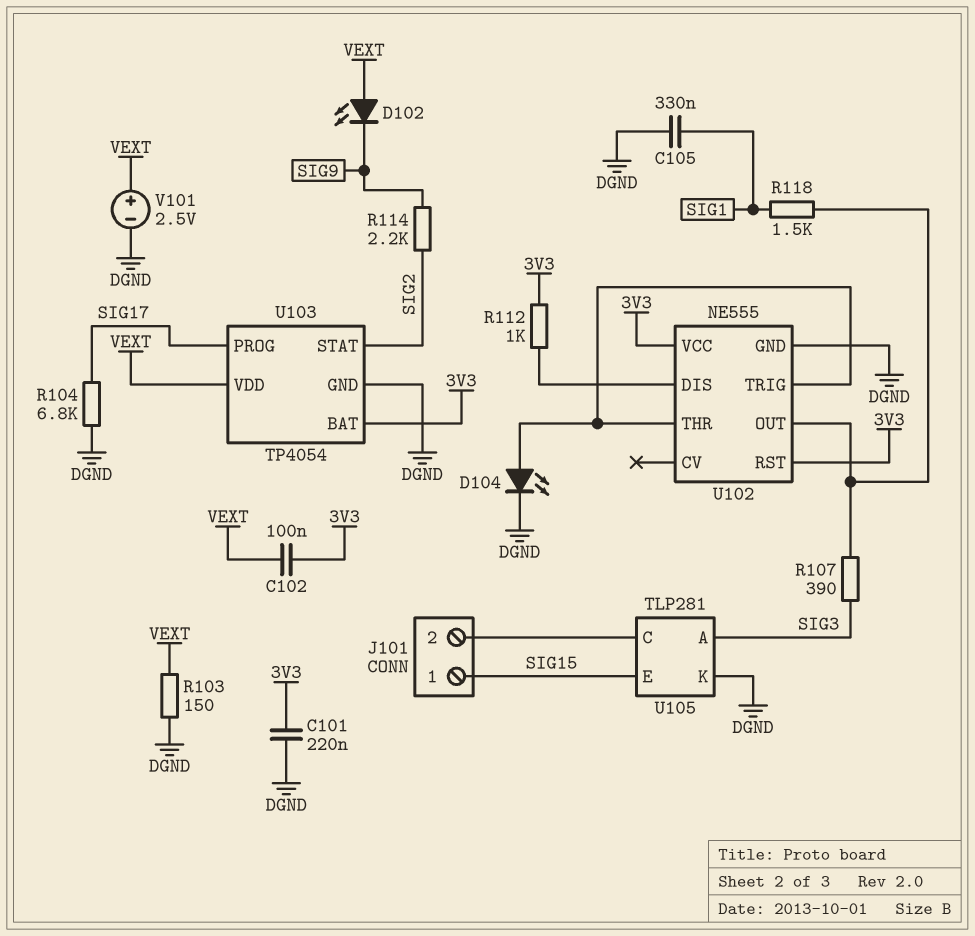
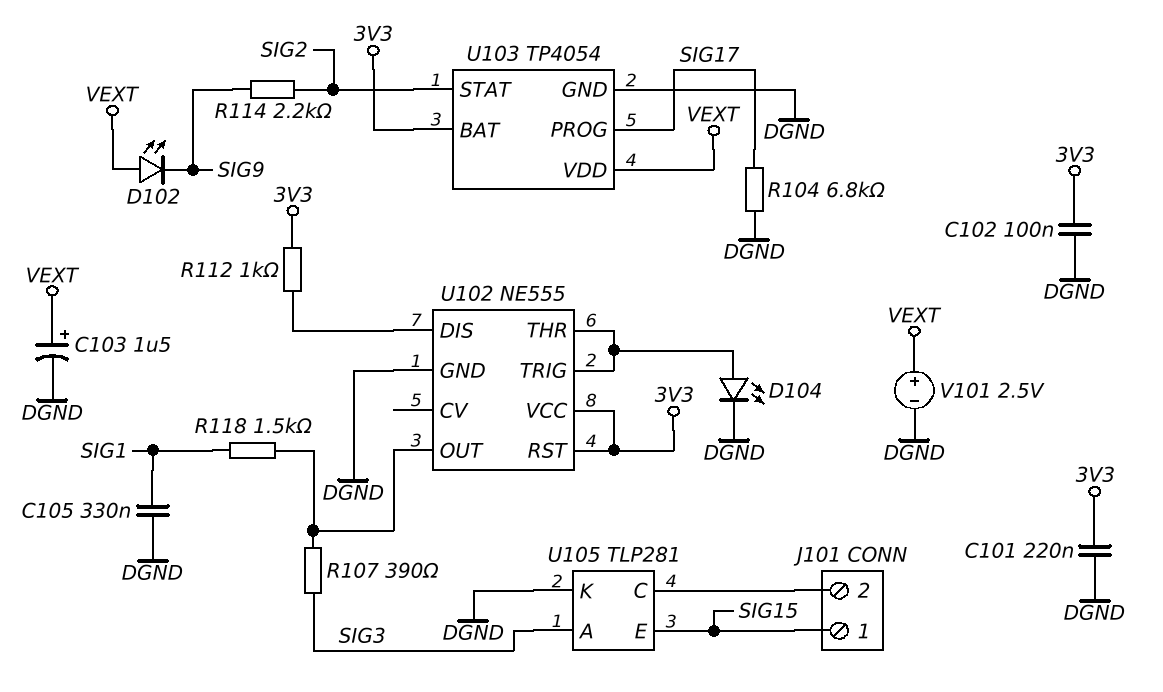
C102: 100nF (3V3, VEXT) -> 100nF (3V3, DGND)
C103: none -> 1.5uF (plus VEXT, minus DGND)
R103: 150 (DGND, VEXT) -> none

